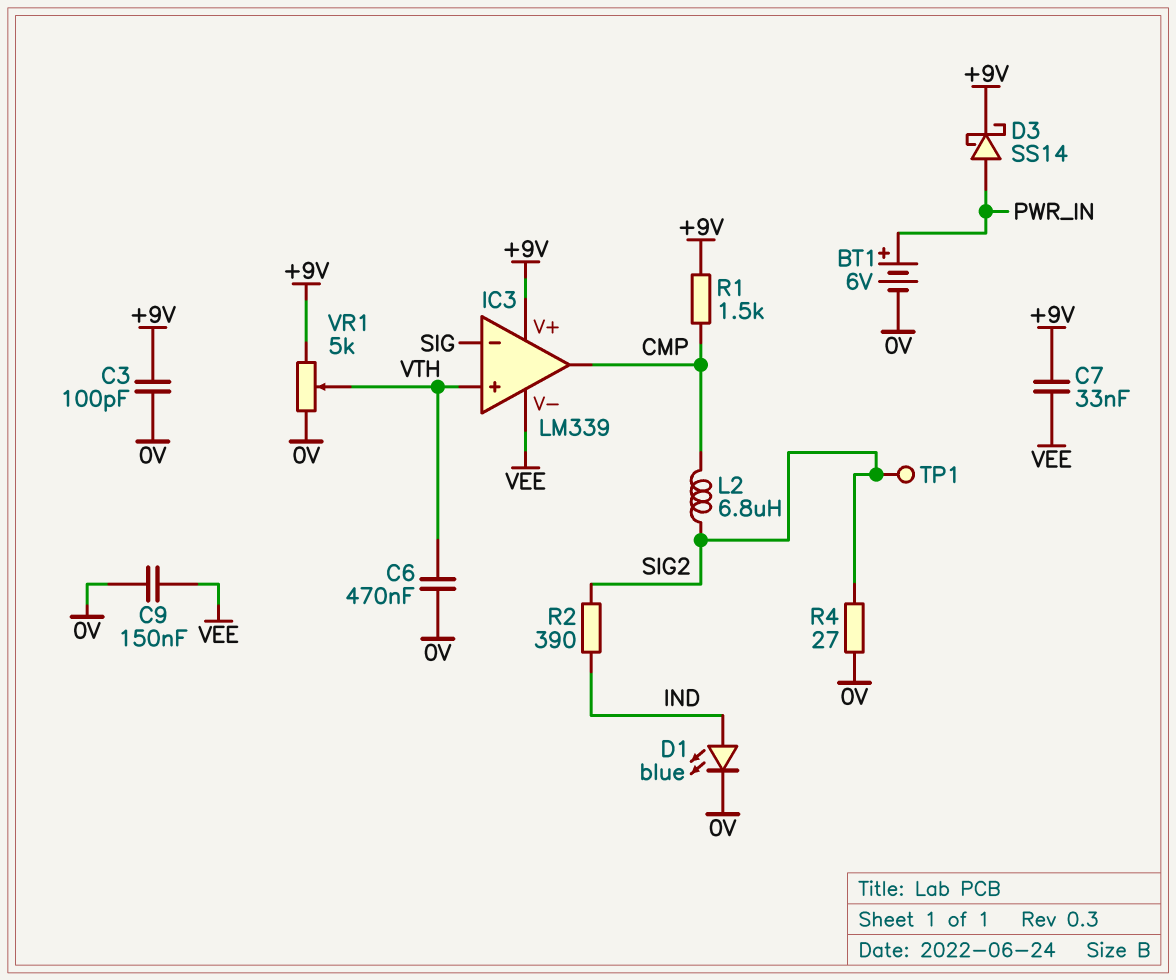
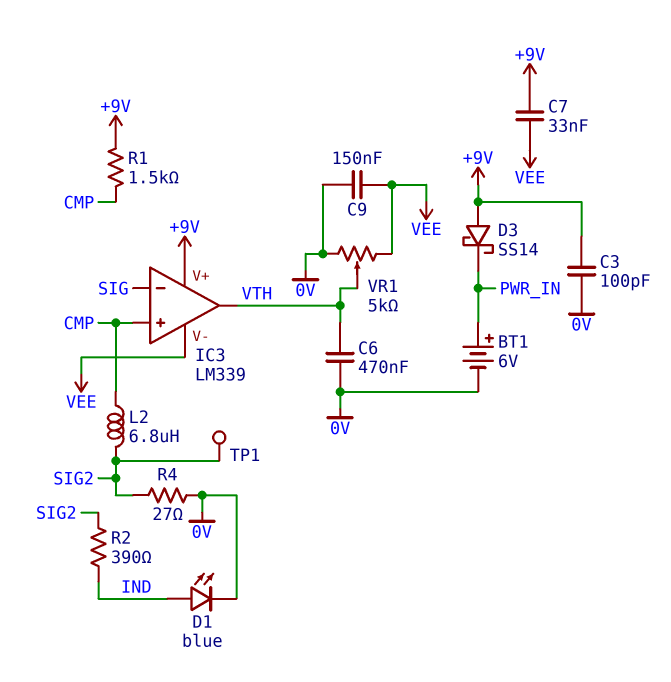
D3: schottky SS14 (A PWR_IN, K +9V) -> schottky SS14 (A +9V, K PWR_IN)
IC3 pin in+: VTH -> CMP
IC3 pin out: CMP -> VTH
VR1: 5k (+9V, 0V, wiper VTH) -> 5k (0V, VEE, wiper VTH)

